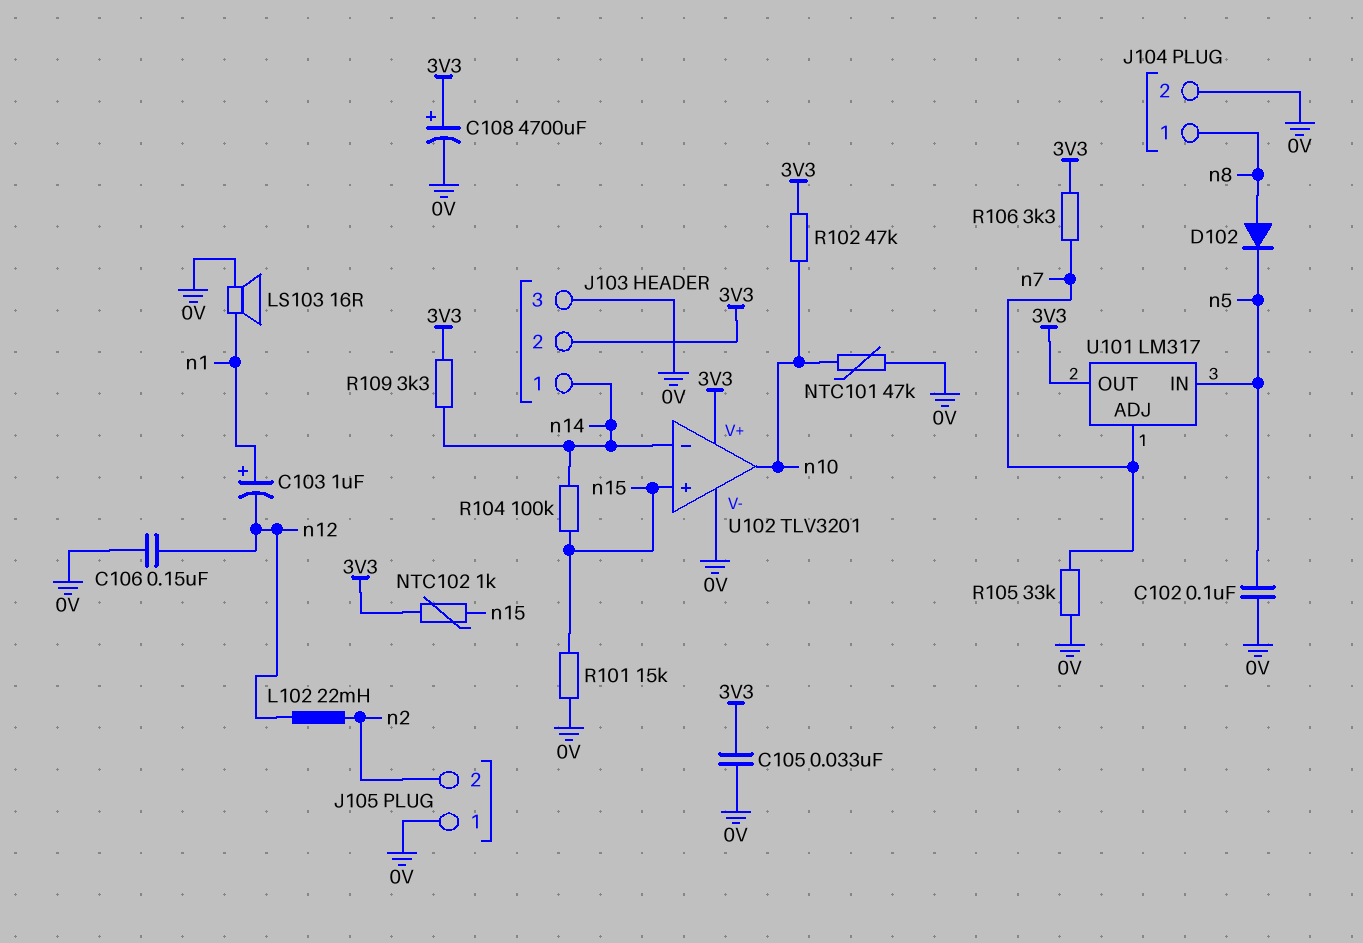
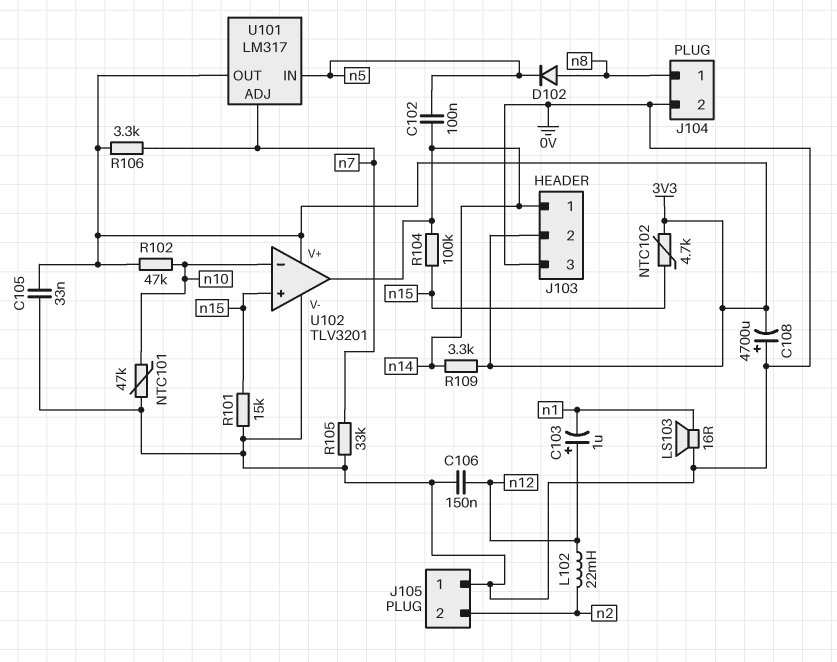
C102: 100nF (0V, n5) -> 100nF (n5, n14)
C103: 1uF (plus n1, minus n12) -> 1uF (plus n12, minus n1)
C108: 4700uF (plus 3V3, minus 0V) -> 4700uF (plus 0V, minus 3V3)
NTC102: 1k (3V3, n15) -> 4.7k (3V3, n15)
U102 pin in-: n14 -> n10
U102 pin out: n10 -> n14

